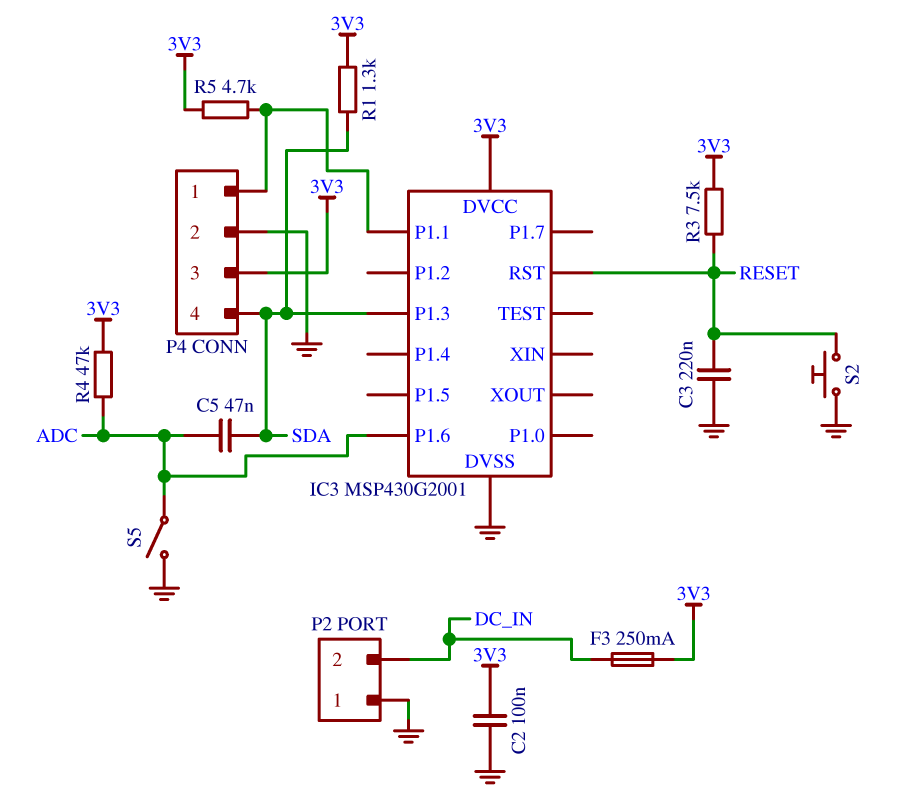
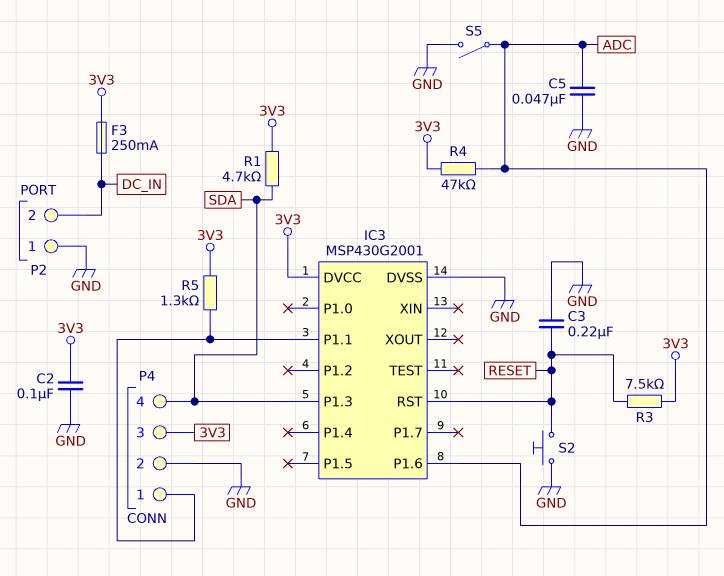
C5: 47nF (ADC, SDA) -> 47nF (ADC, GND)
R1: 1.3k (3V3, SDA) -> 4.7k (3V3, SDA)
R5: 4.7k (3V3, IC3/P1.1) -> 1.3k (3V3, IC3/P1.1)

